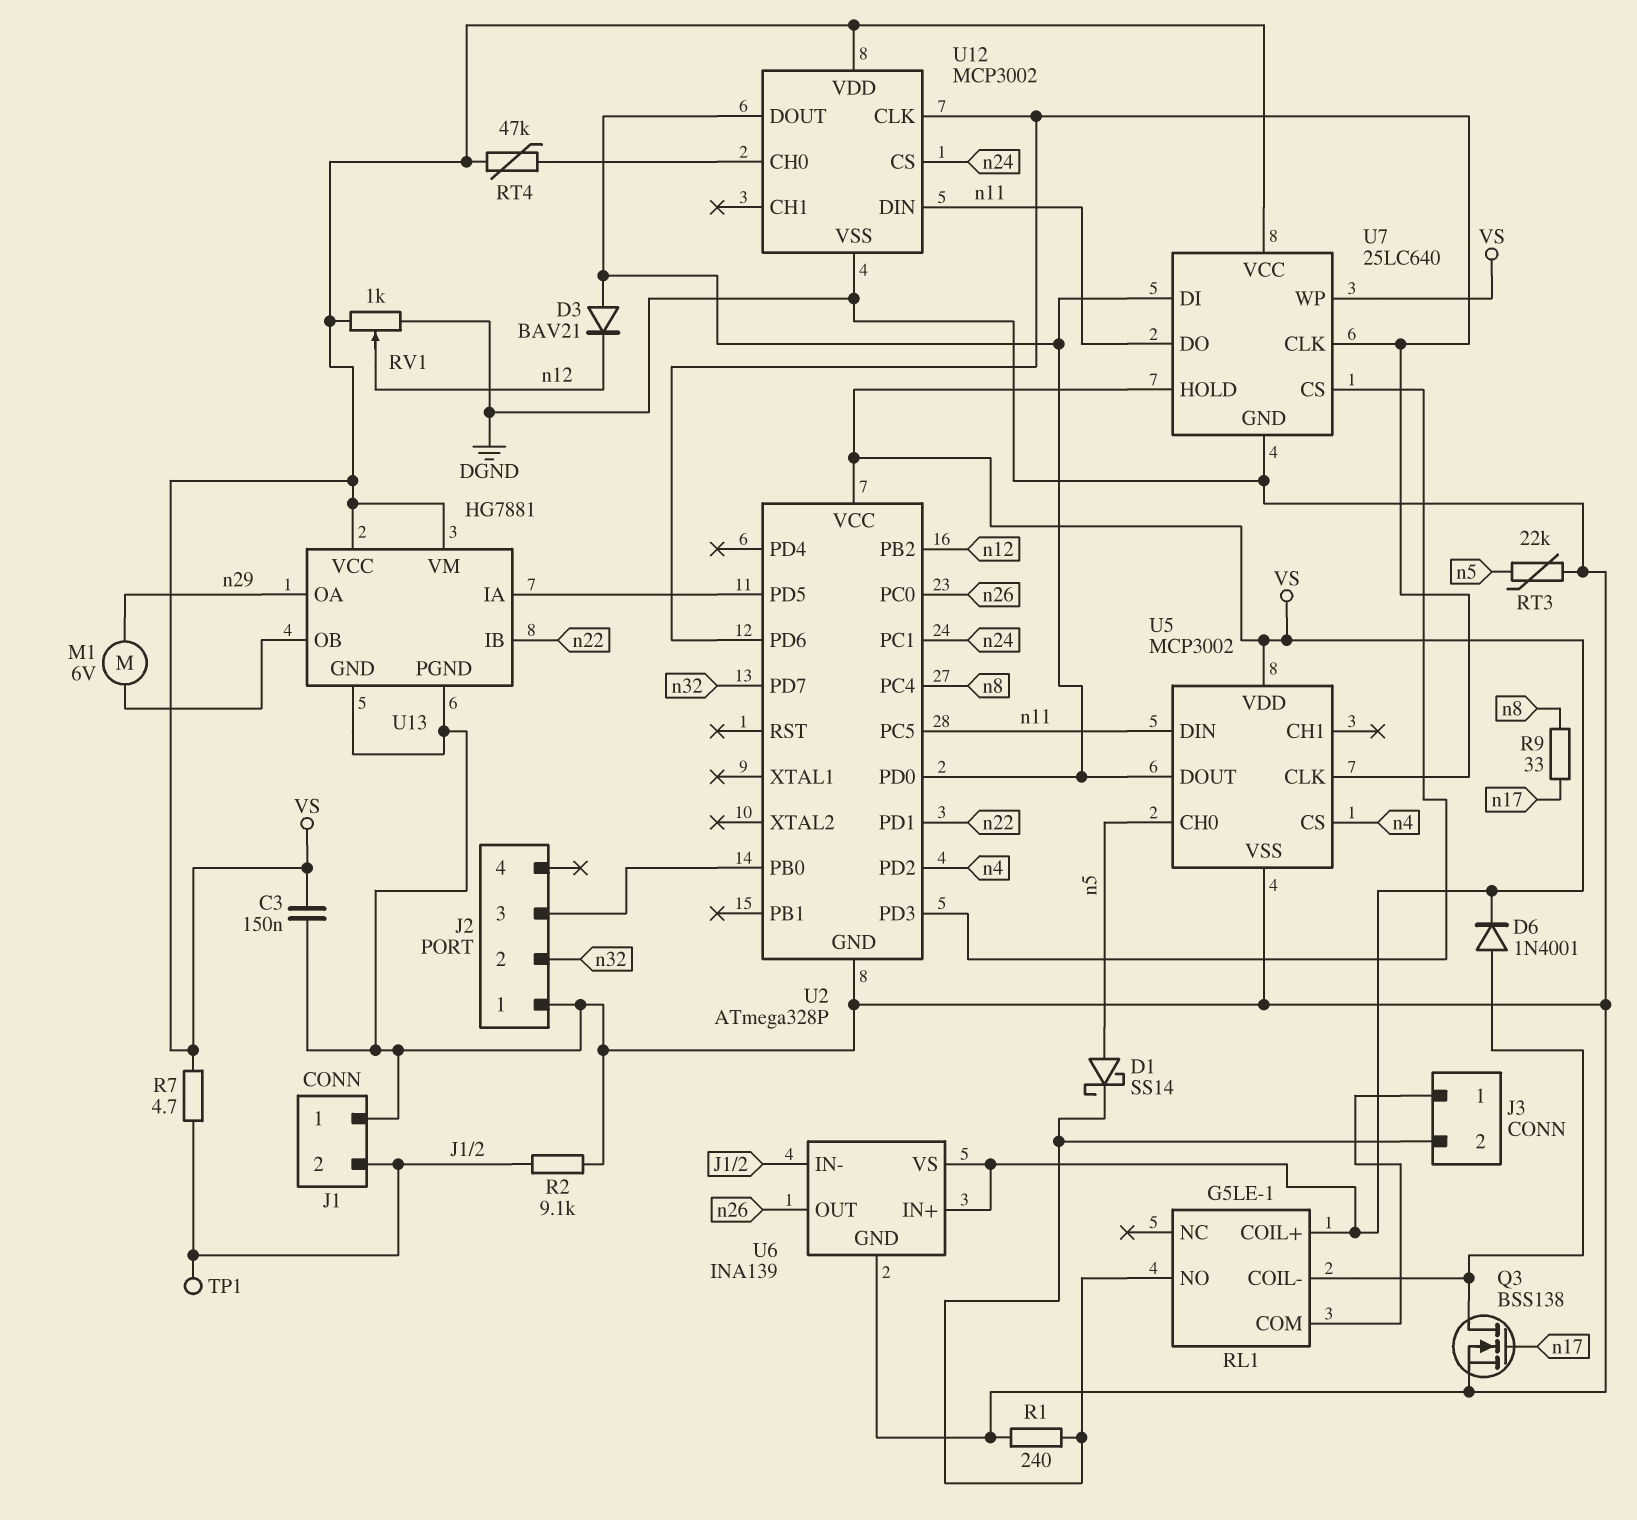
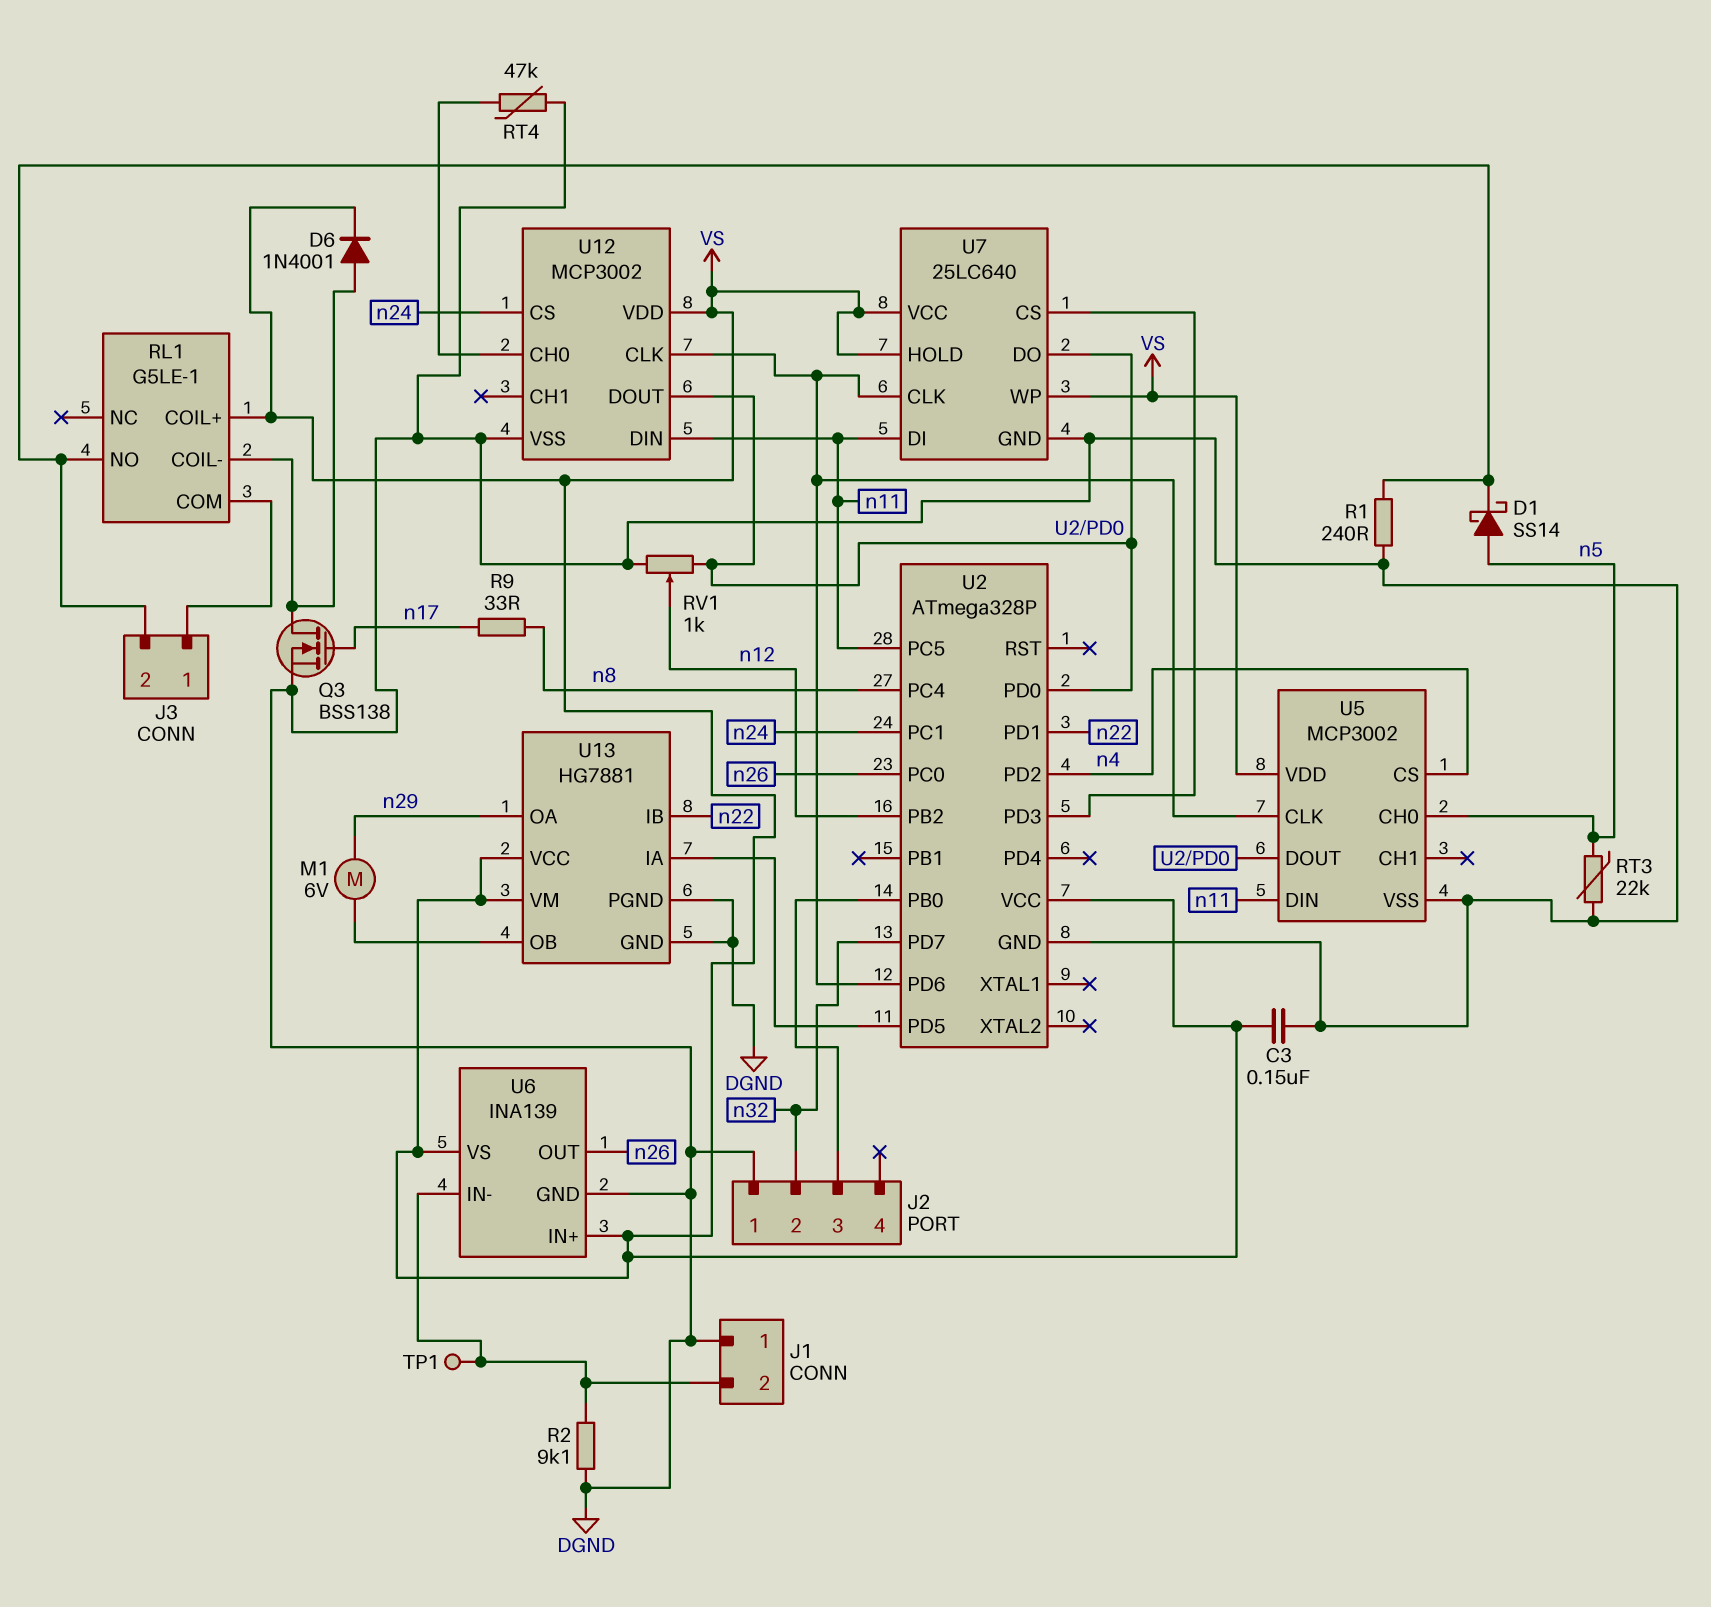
D3: diode BAV21 (A U2/PD0, K n12) -> none
R7: 4.7 (J1/2, VS) -> none
RT4: 47k (U12/CH0, VS) -> 47k (DGND, U12/CH0)
RV1: 1k (DGND, VS, wiper n12) -> 1k (DGND, U2/PD0, wiper n12)
U7 pin DI: U2/PD0 -> n11
U7 pin DO: n11 -> U2/PD0

